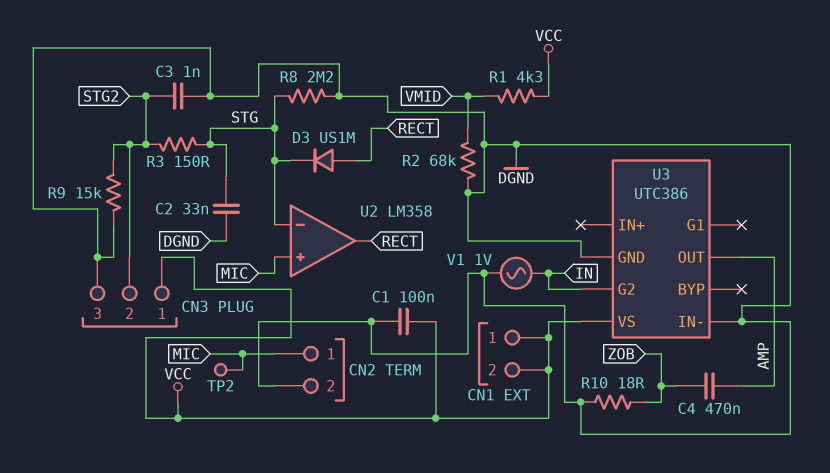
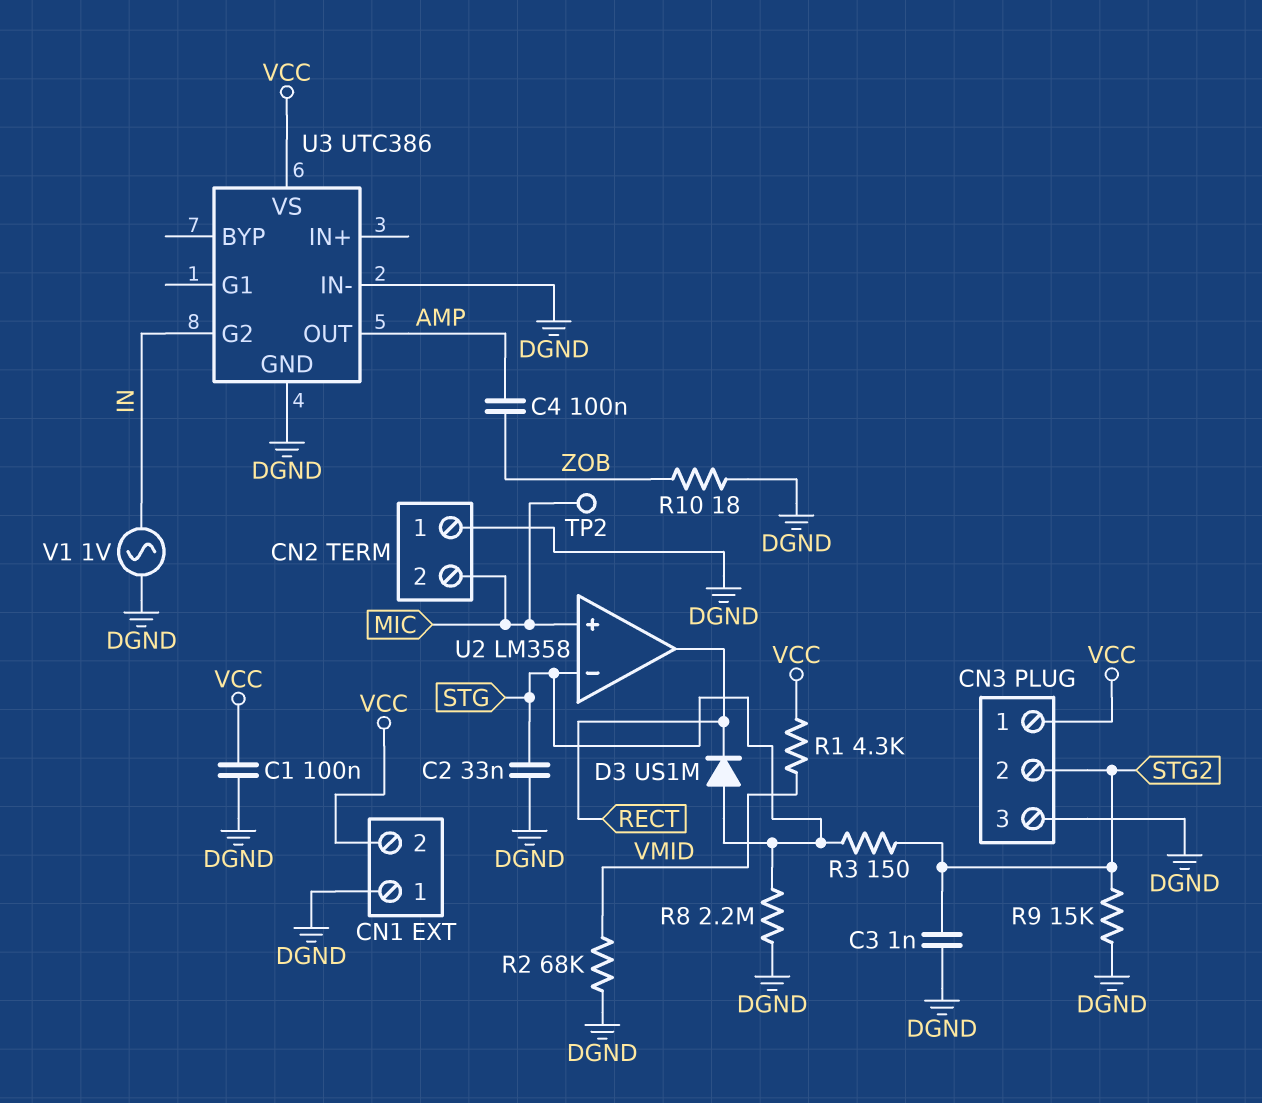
C4: 470nF (AMP, ZOB) -> 100nF (AMP, ZOB)
CN1 pin 1: VCC -> DGND
CN2 pin 1: MIC -> DGND
CN2 pin 2: DGND -> MIC
D3: diode US1M (A RECT, K STG) -> diode US1M (A STG, K RECT)

